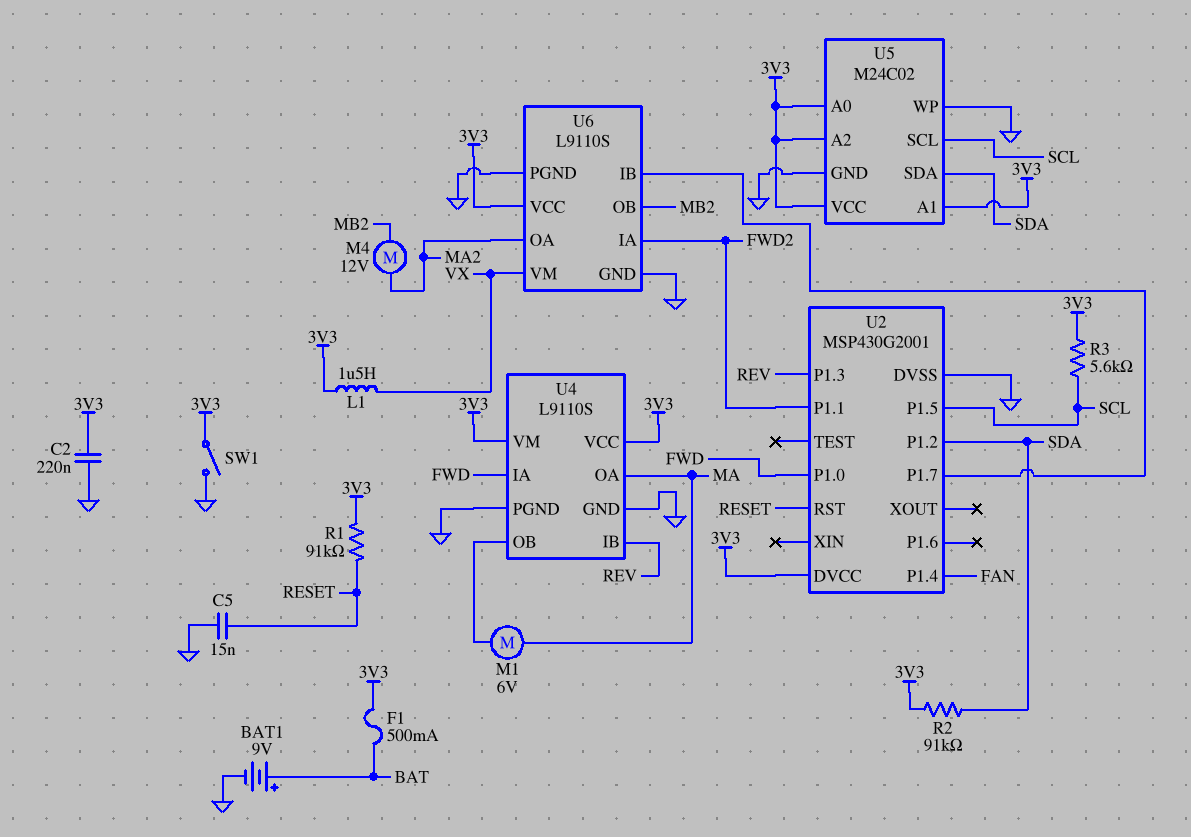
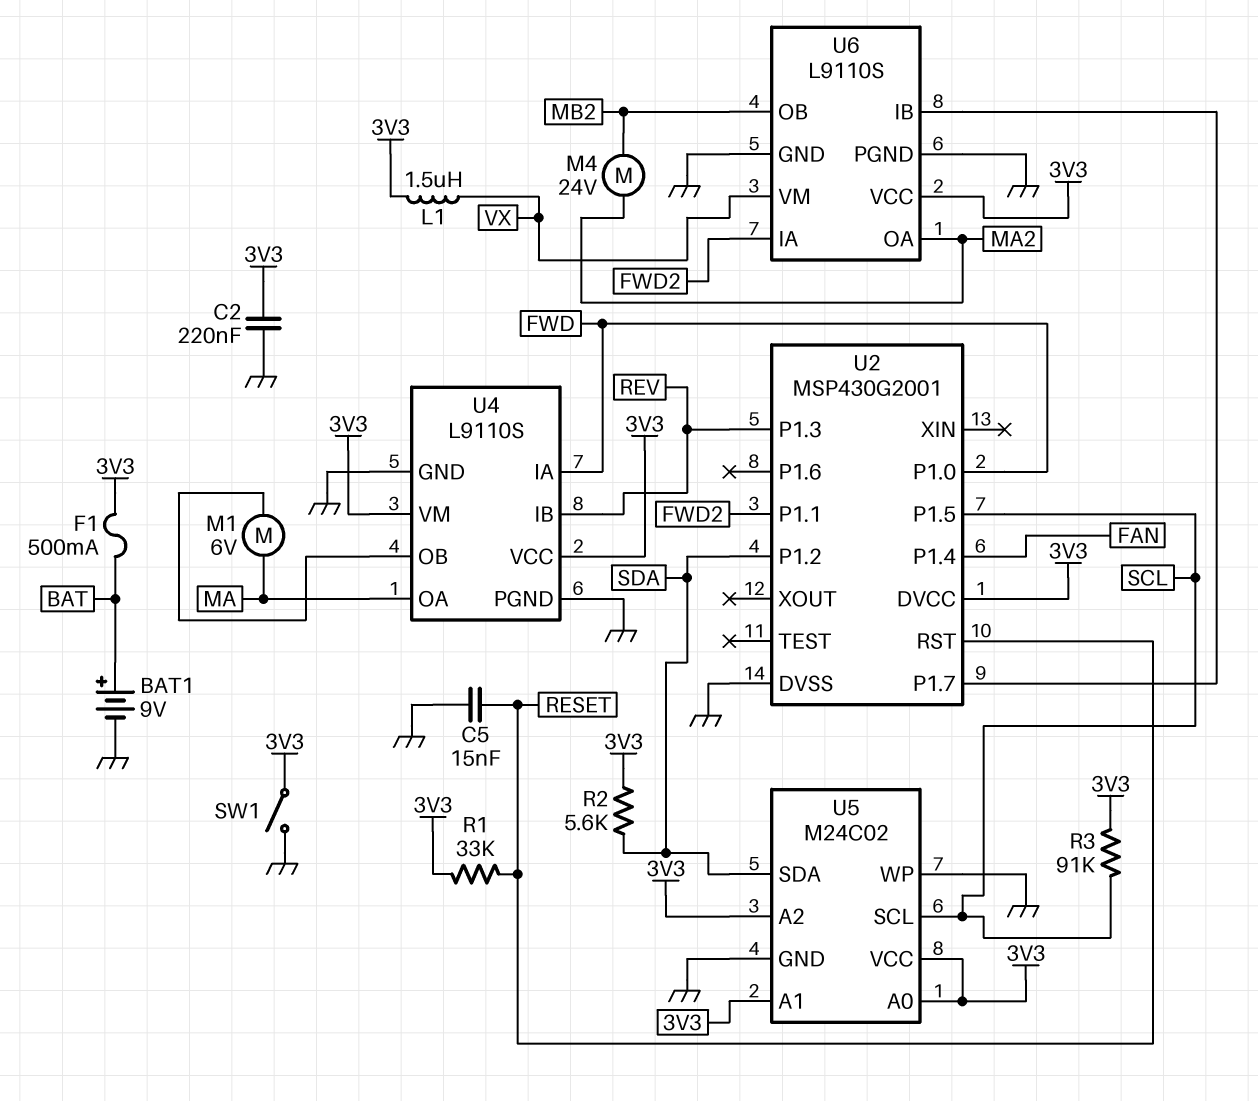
M4: motor 12V (MA2, MB2) -> motor 24V (MA2, MB2)
R1: 91k (3V3, RESET) -> 33k (3V3, RESET)
R2: 91k (3V3, SDA) -> 5.6k (3V3, SDA)
R3: 5.6k (3V3, SCL) -> 91k (3V3, SCL)

